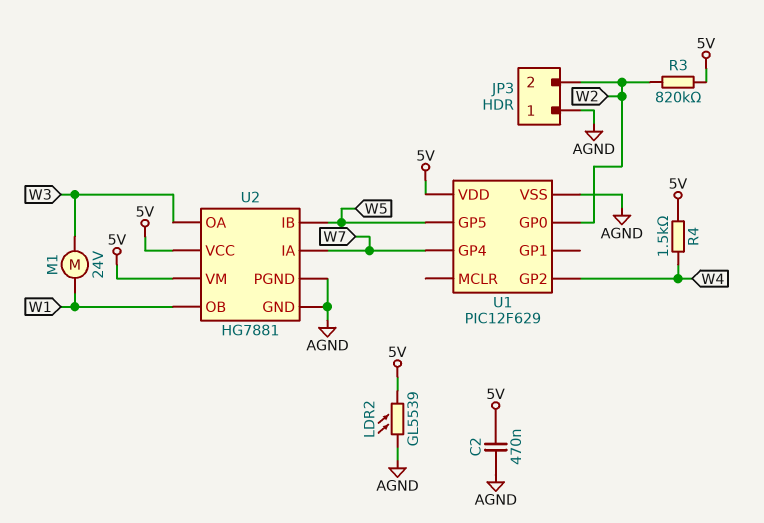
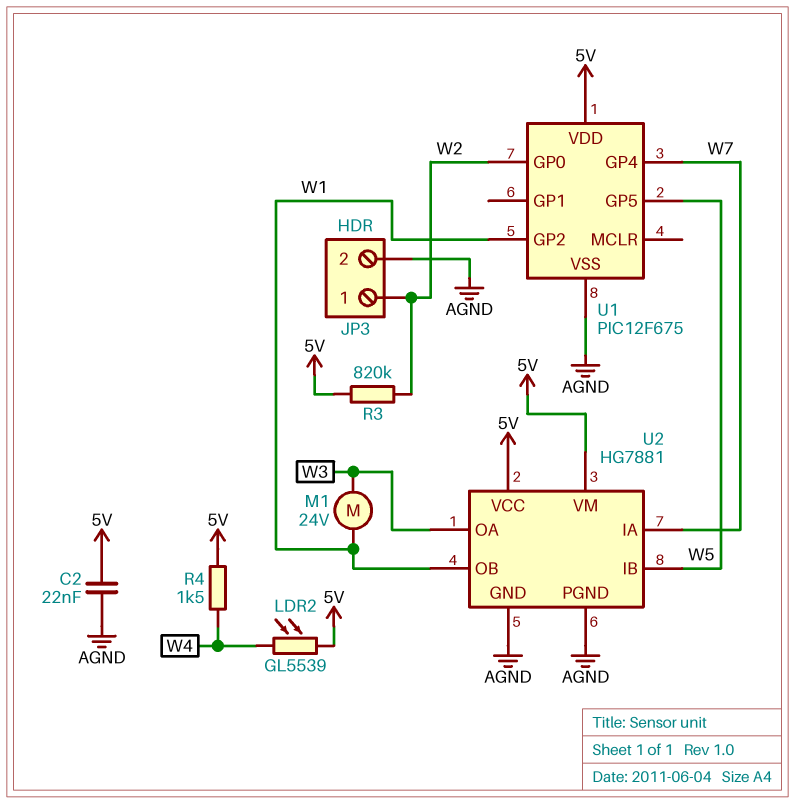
C2: 470nF (5V, AGND) -> 22nF (5V, AGND)
JP3 pin 1: AGND -> W2
JP3 pin 2: W2 -> AGND
LDR2: GL5539 (5V, AGND) -> GL5539 (5V, W4)
U1: PIC12F629 -> PIC12F675
U1 pin GP2: W4 -> W1

